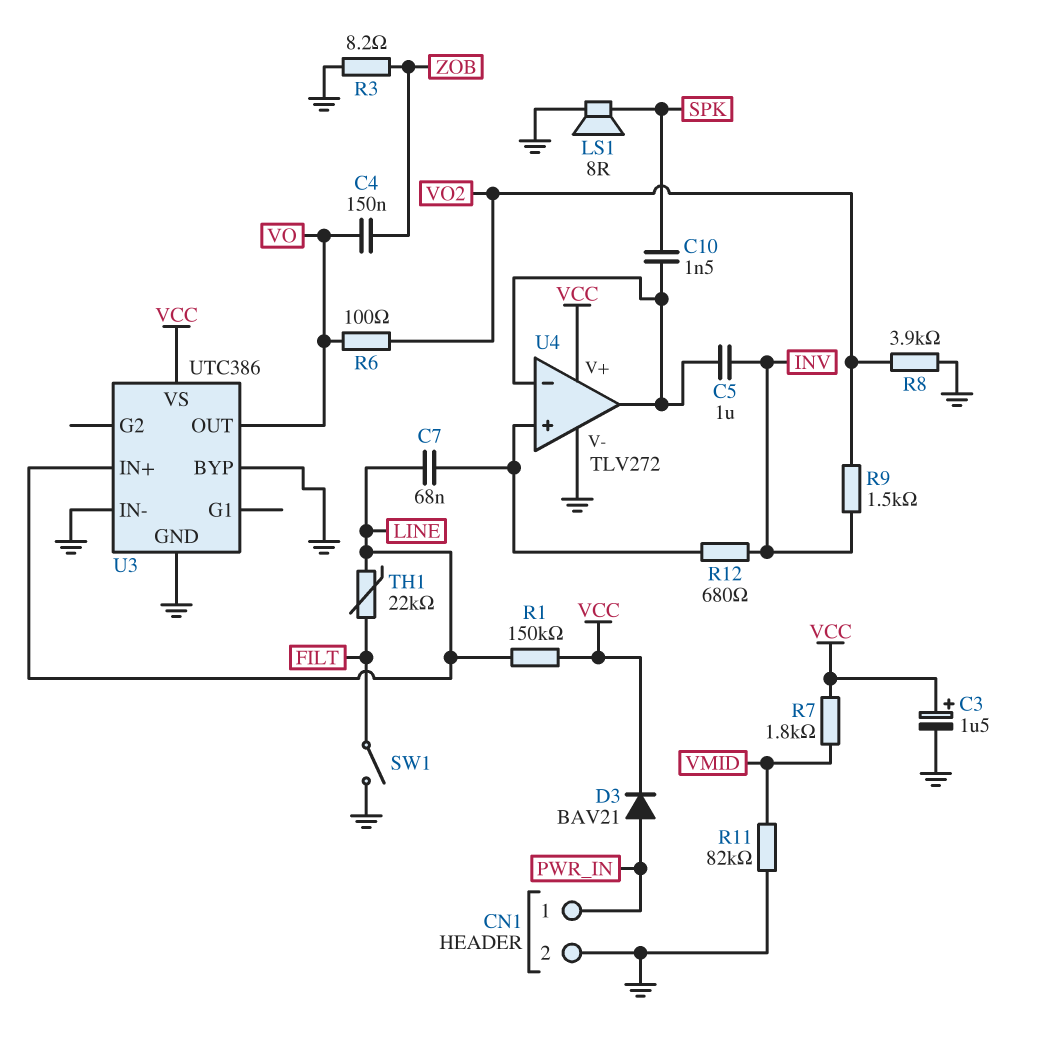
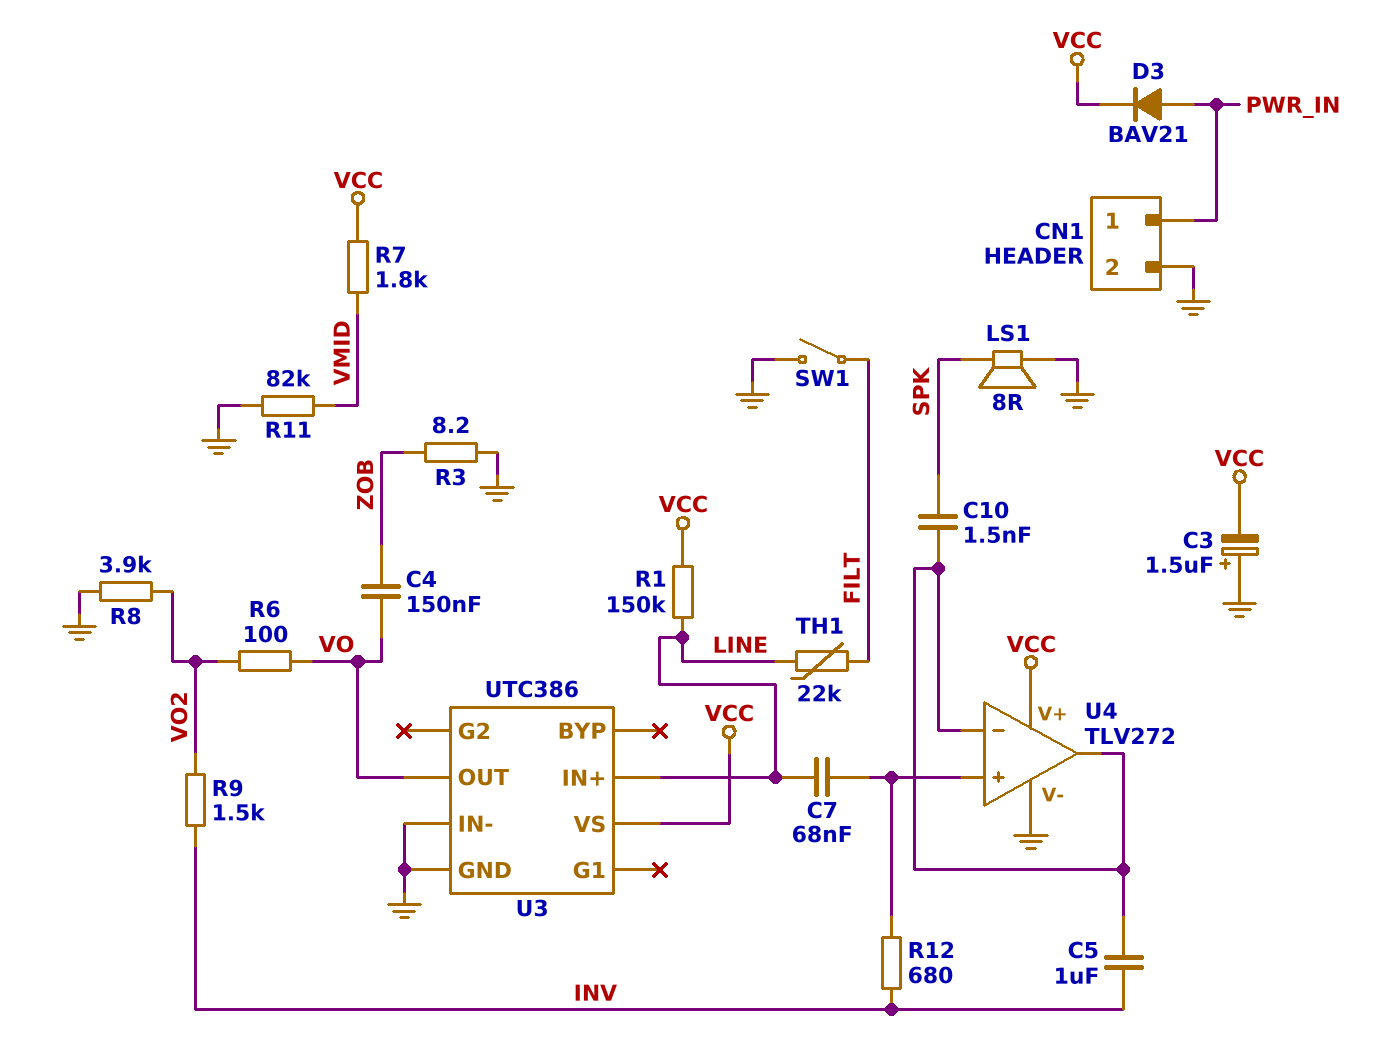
C3: 1.5uF (plus VCC, minus GND) -> 1.5uF (plus GND, minus VCC)
U3 pin BYP: GND -> none

